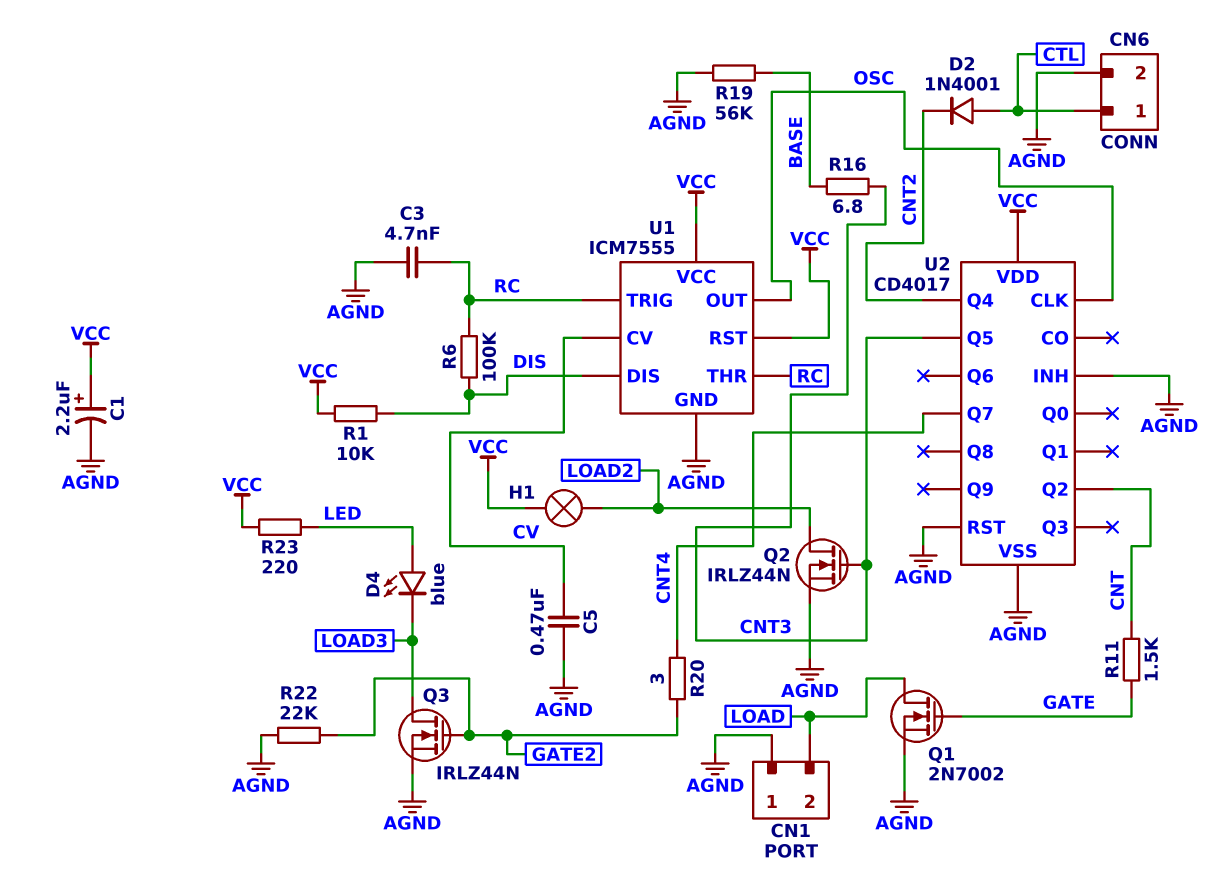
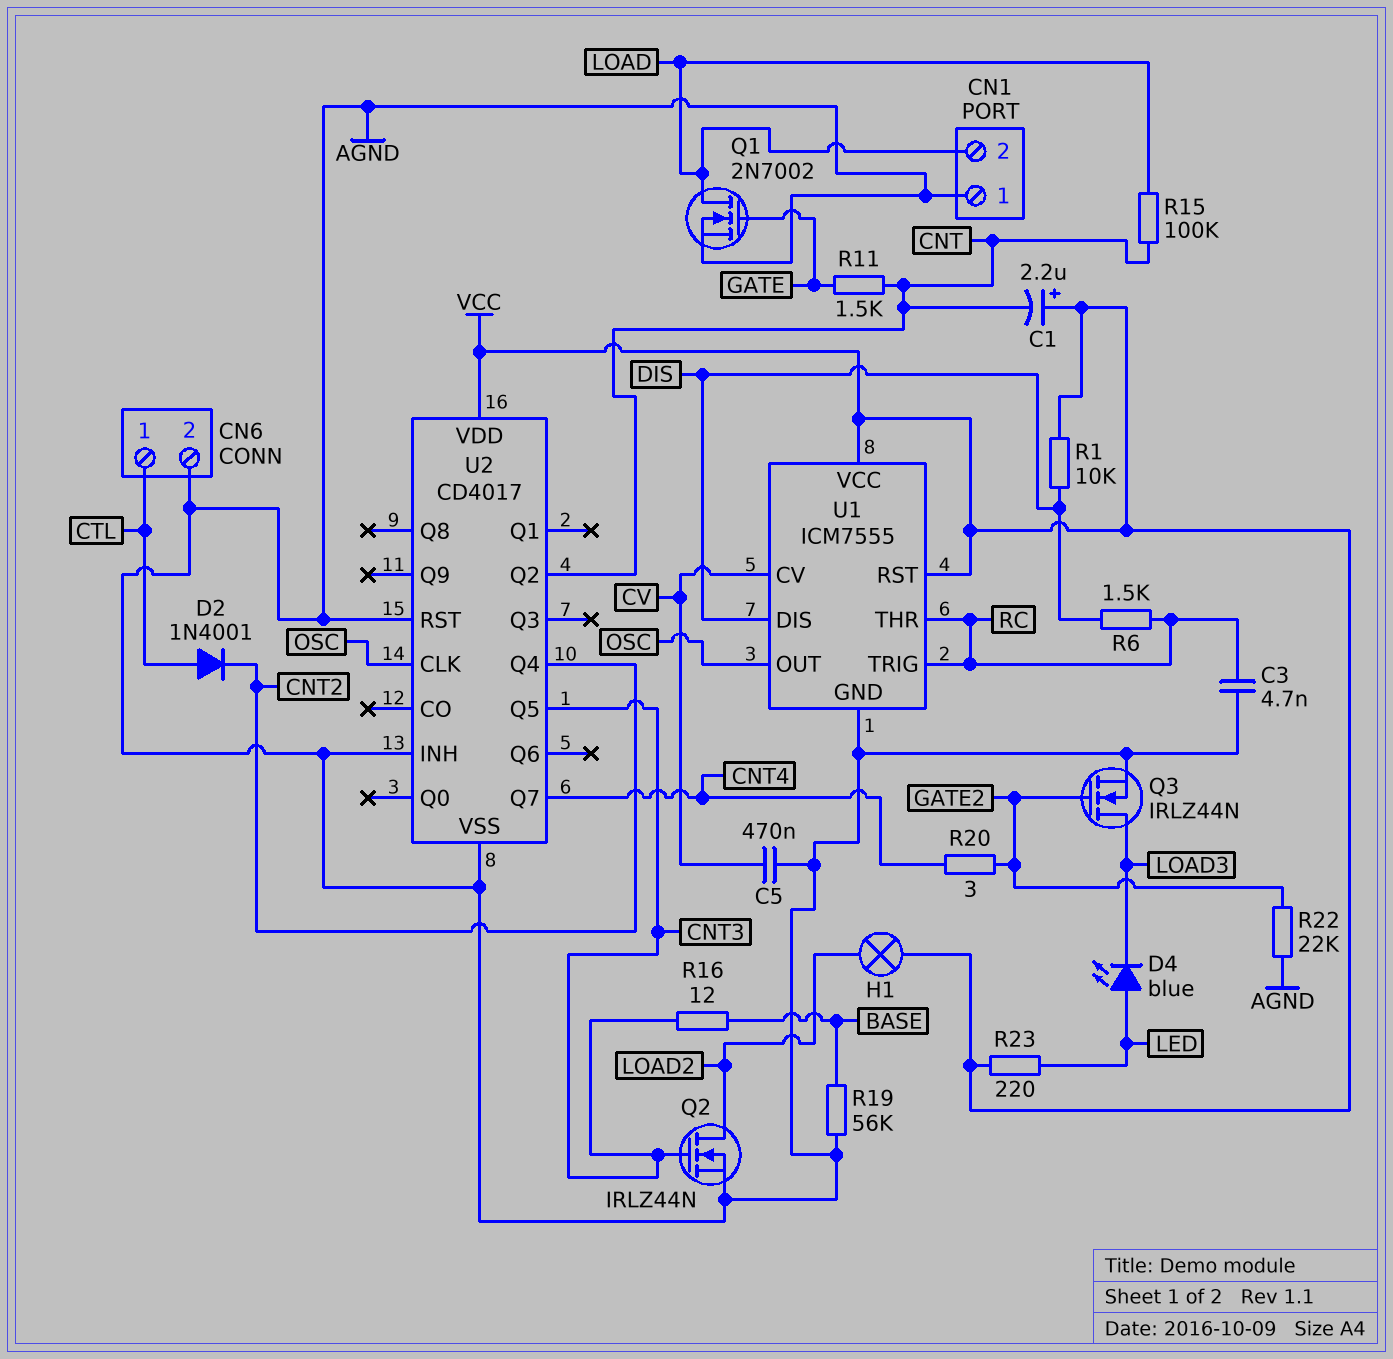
C1: 2.2uF (plus VCC, minus AGND) -> 2.2uF (plus VCC, minus CNT)
R6: 100k (DIS, RC) -> 1.5k (DIS, RC)
R15: none -> 100k (CNT, LOAD)
R16: 6.8 (BASE, CNT3) -> 12 (BASE, CNT3)

